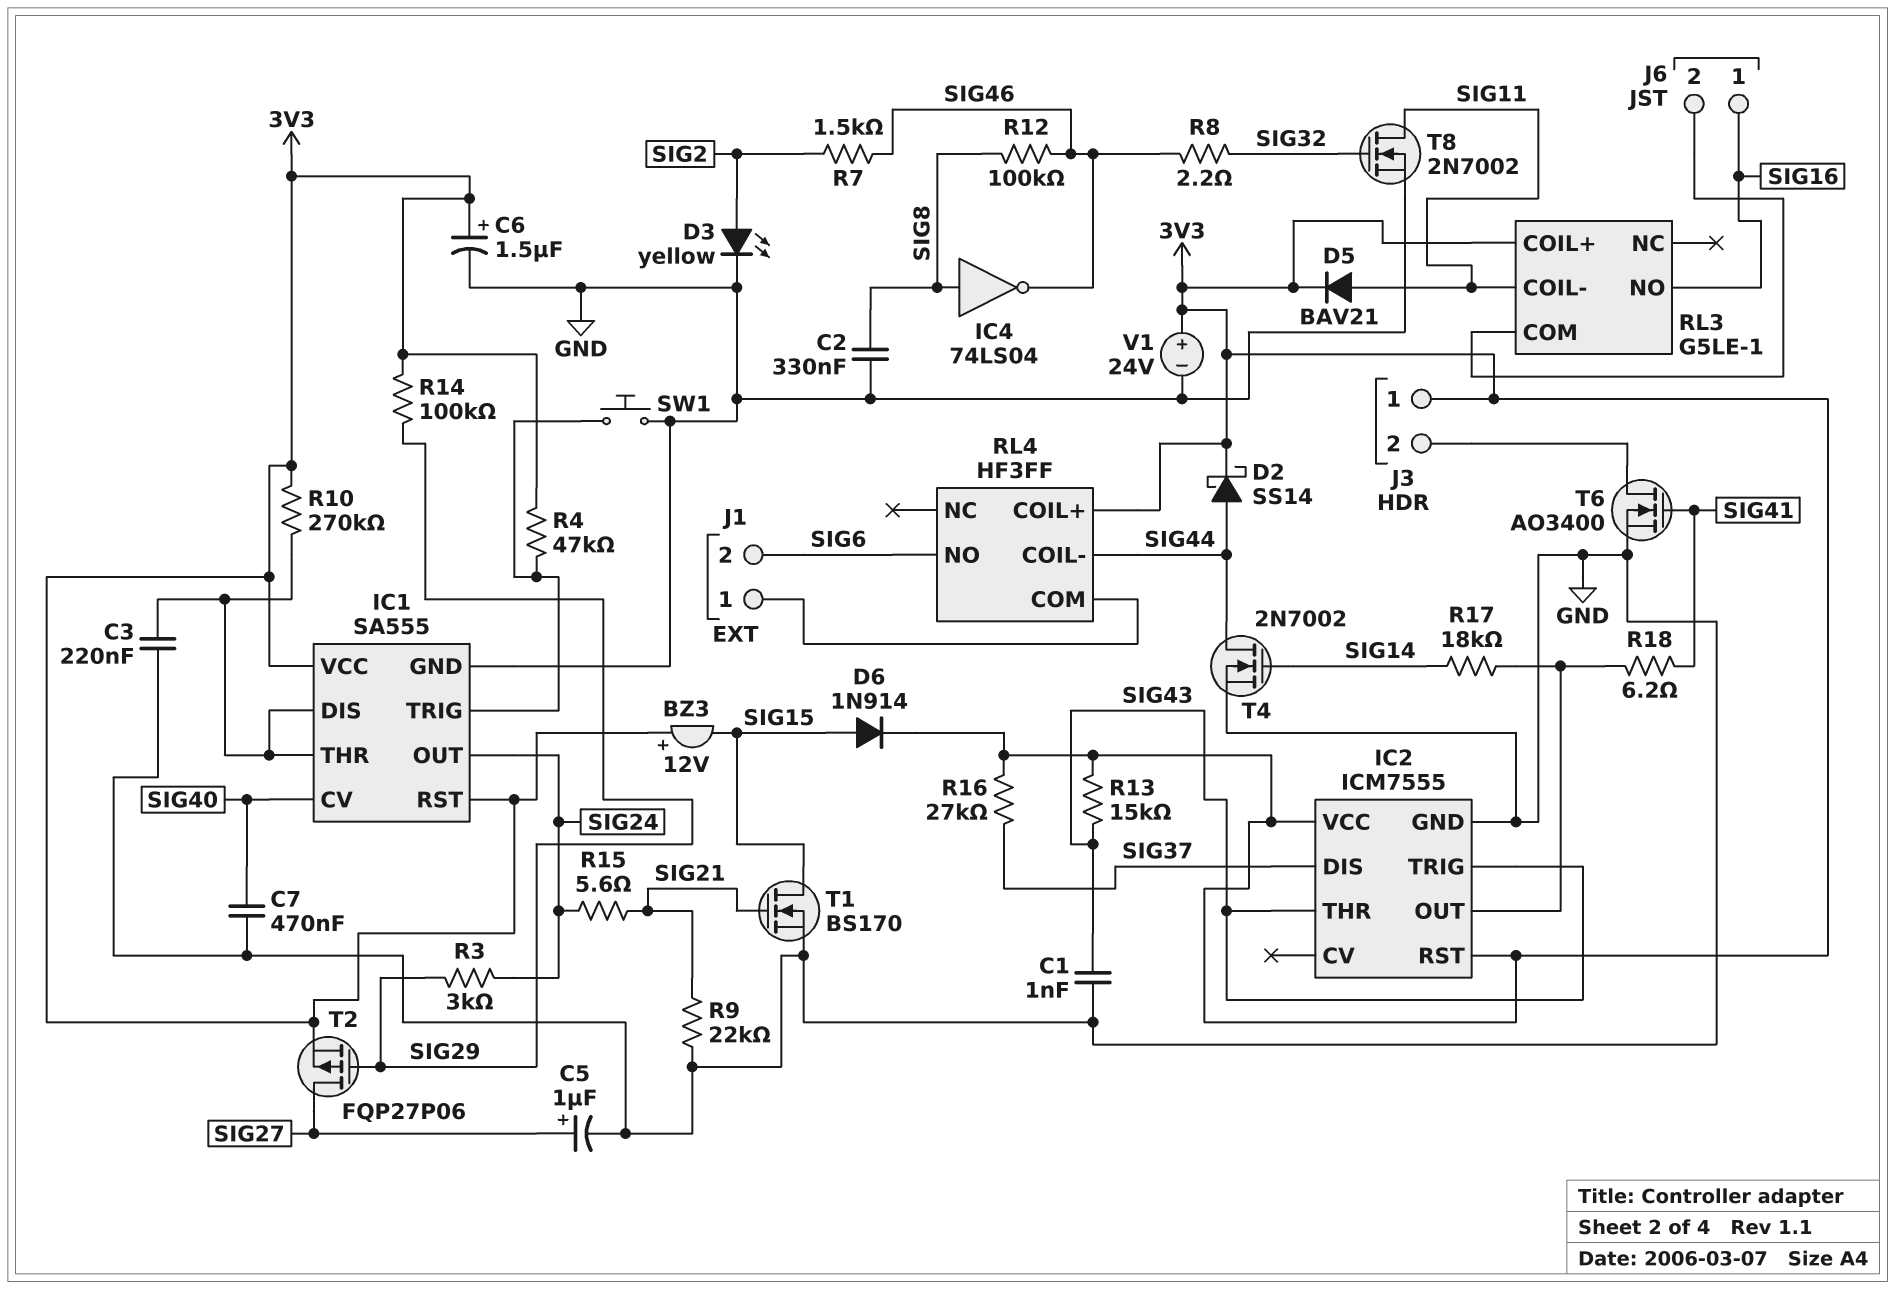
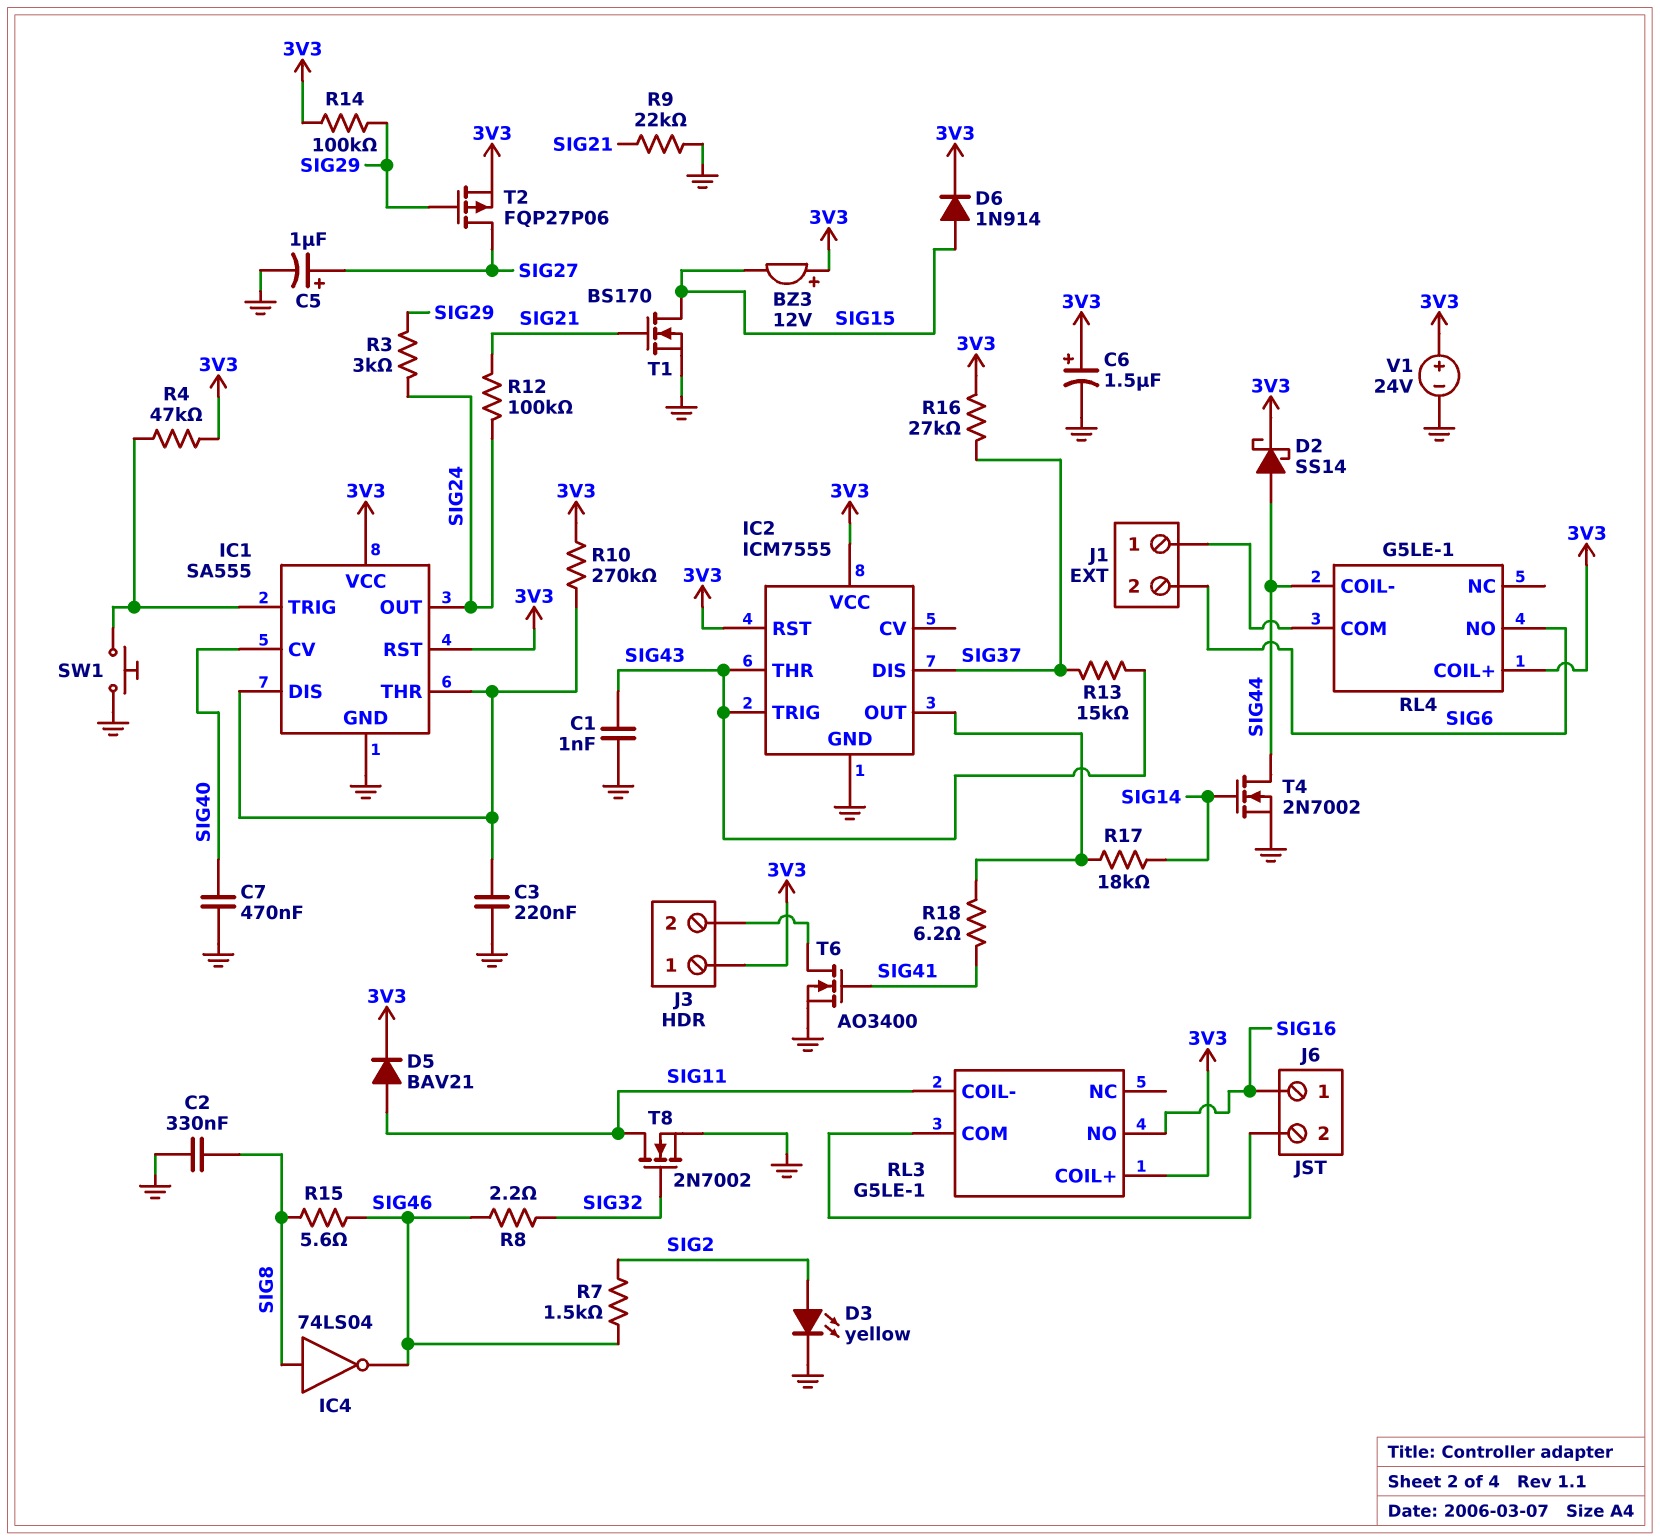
R12: 100k (SIG8, SIG46) -> 100k (SIG21, SIG24)
R13: 15k (3V3, SIG43) -> 15k (SIG37, SIG43)
R15: 5.6 (SIG21, SIG24) -> 5.6 (SIG8, SIG46)
RL4: HF3FF -> G5LE-1

